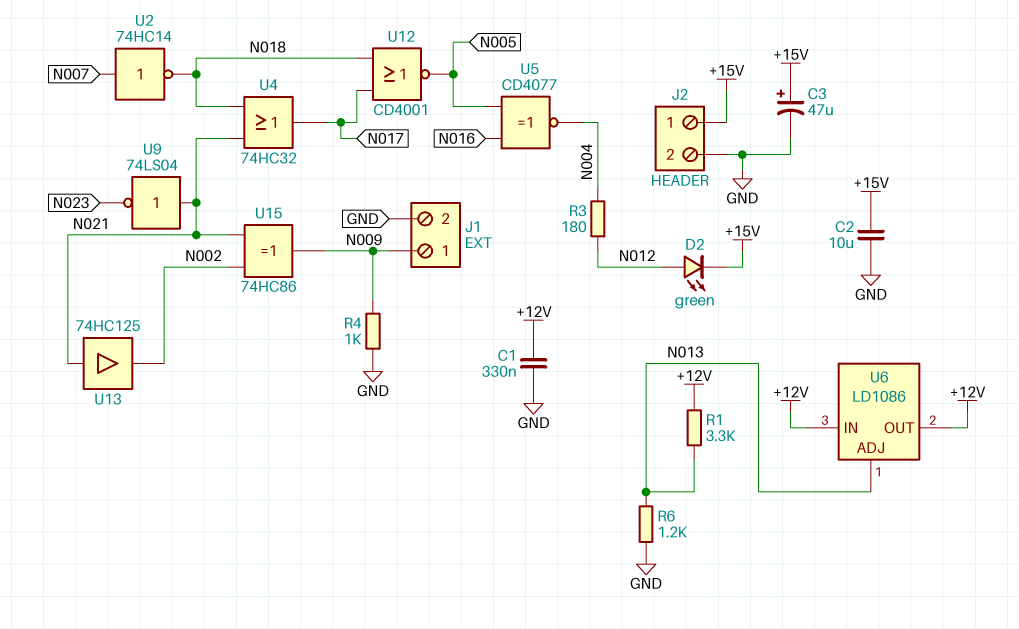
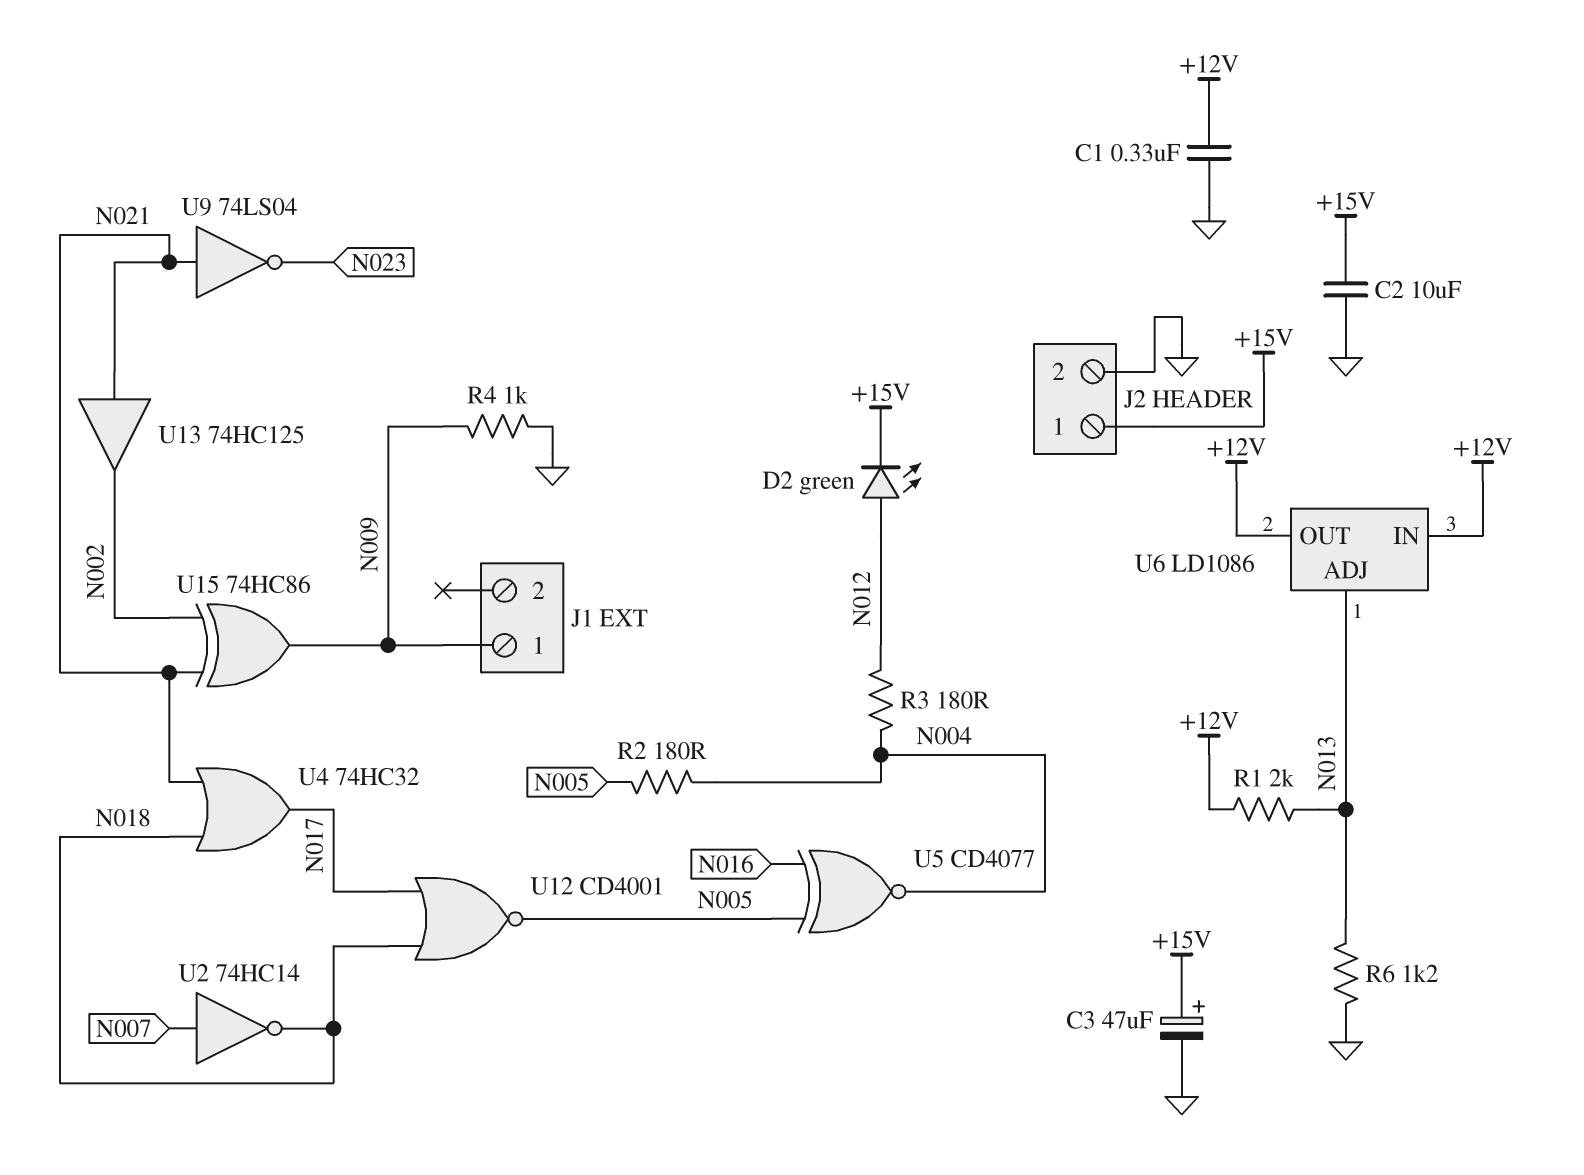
J1 pin 2: GND -> none
R1: 3.3k (+12V, N013) -> 2k (+12V, N013)
R2: none -> 180 (N004, N005)

